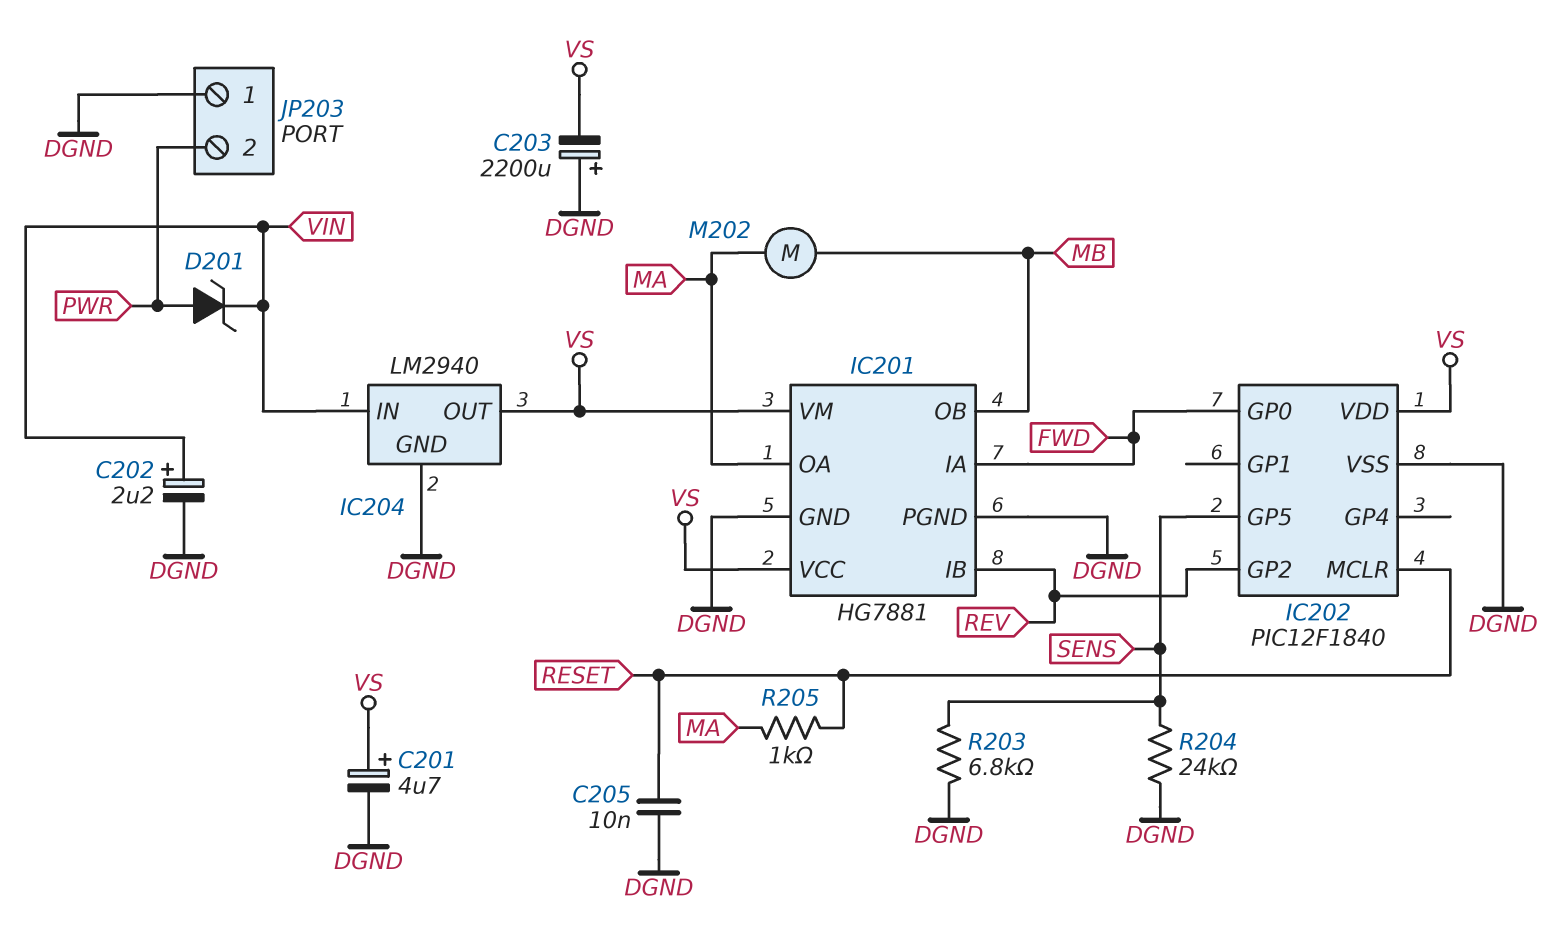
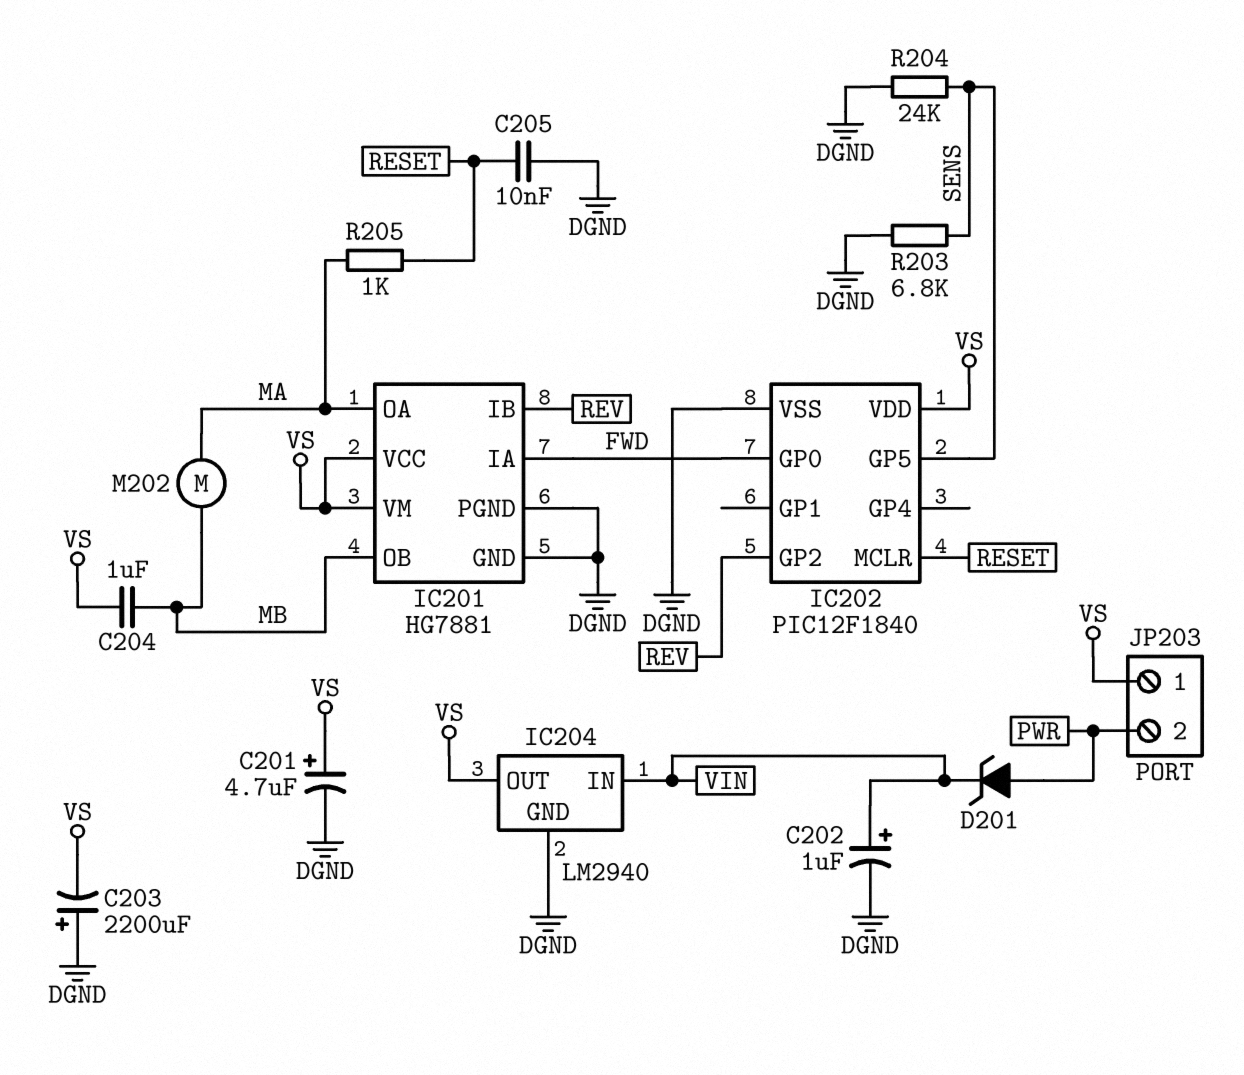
C202: 2.2uF (plus VIN, minus DGND) -> 1uF (plus VIN, minus DGND)
C204: none -> 1uF (MB, VS)
JP203 pin 1: DGND -> VS

